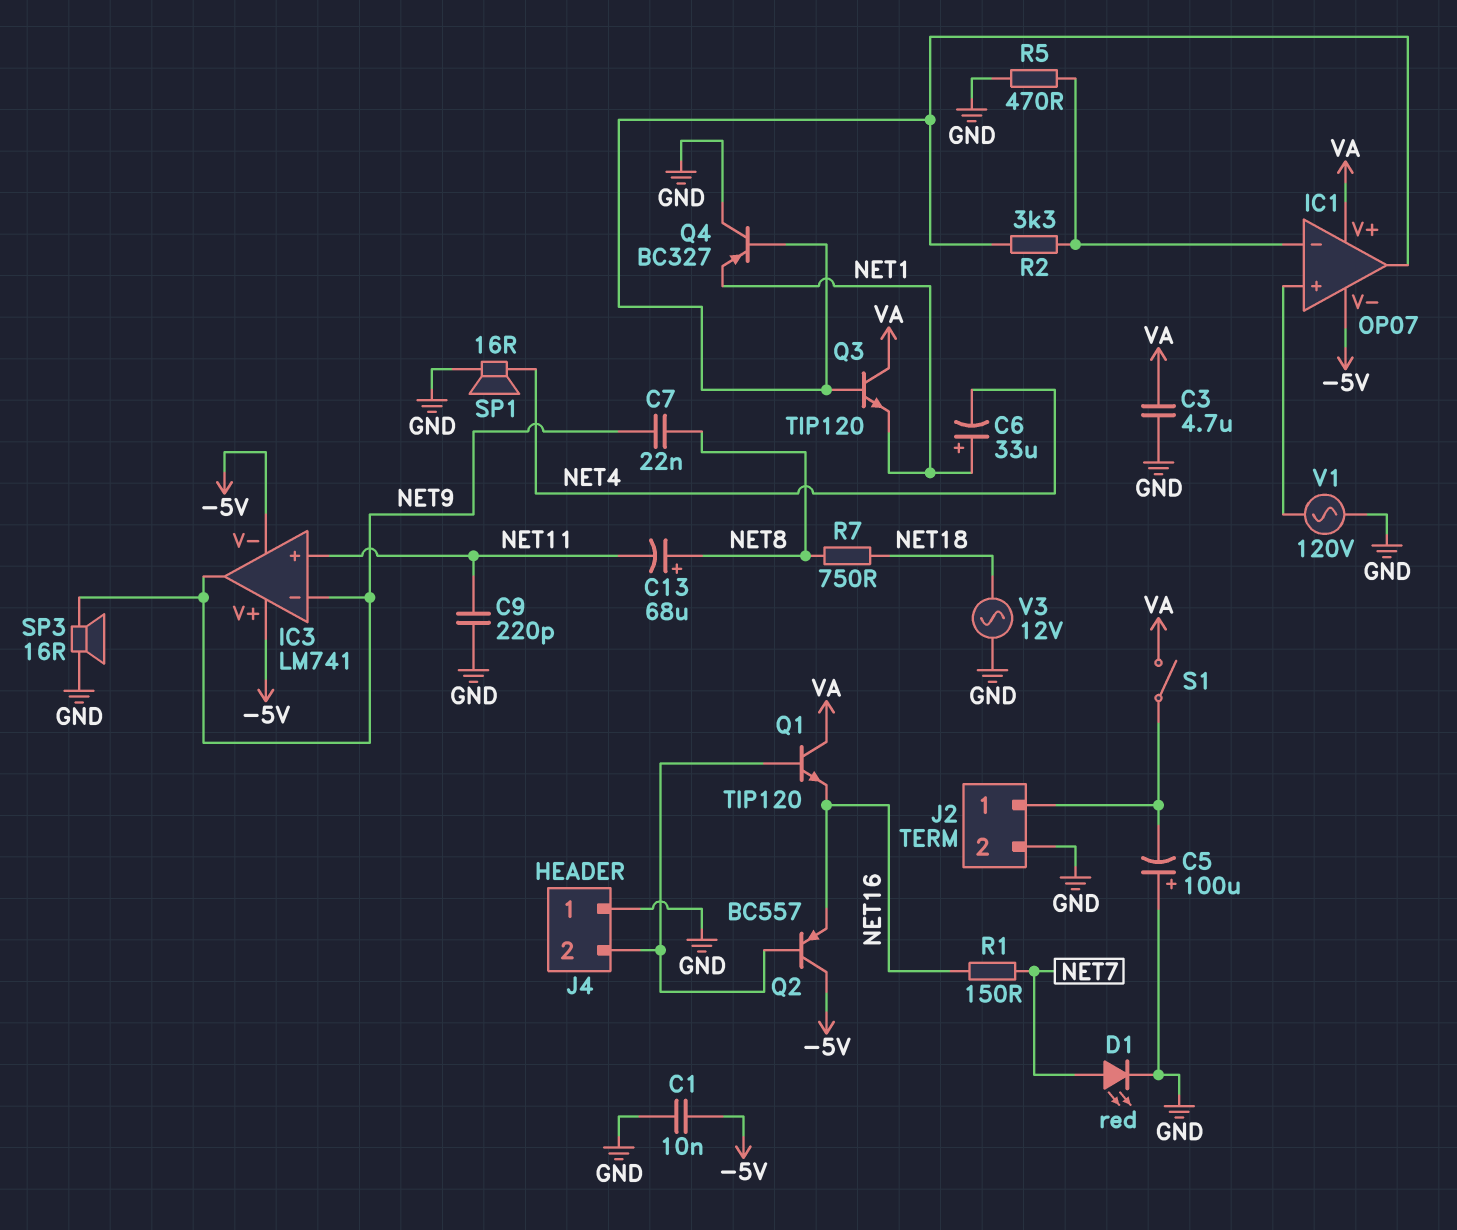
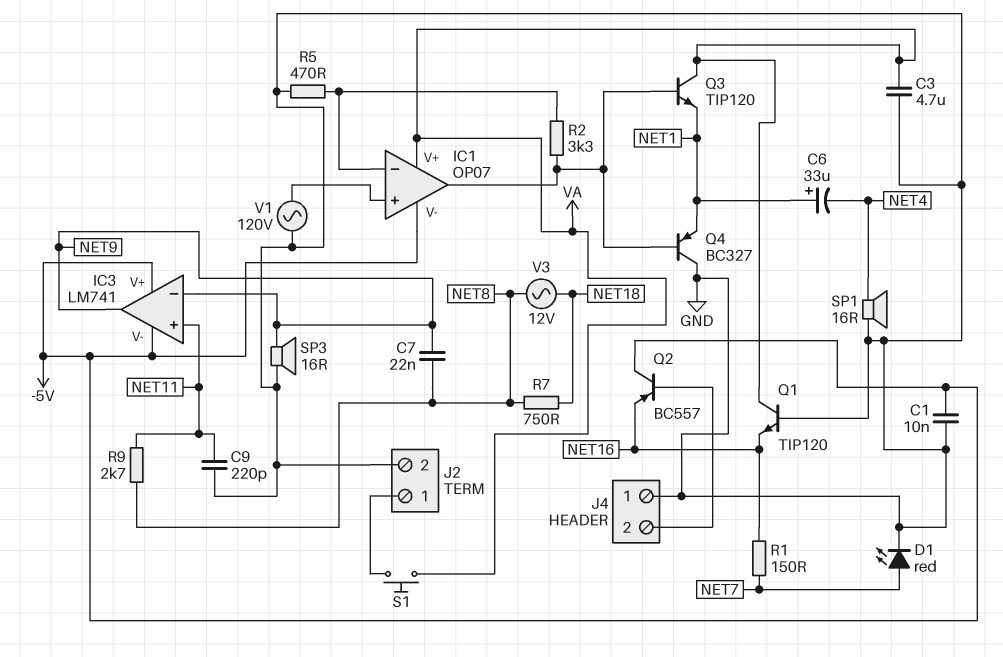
C5: 100uF (plus GND, minus J2/1) -> none
C13: 68uF (plus NET8, minus NET11) -> none
Q1: NPN TIP120 (B J4/2, C VA, E NET16) -> NPN TIP120 (B GND, C VA, E NET16)
R9: none -> 2.7k (NET8, NET11)
S1: switch (J2/1, VA) -> button (J2/1, VA)
V3: AC 12V (GND, NET18) -> AC 12V (NET8, NET18)

